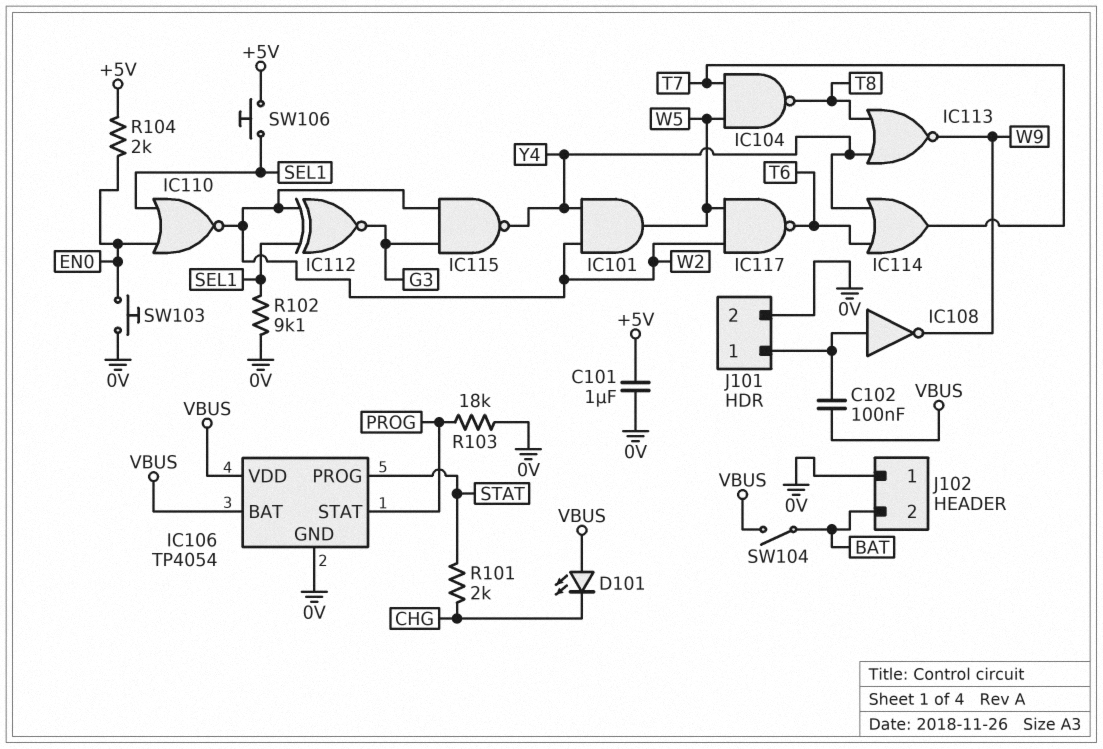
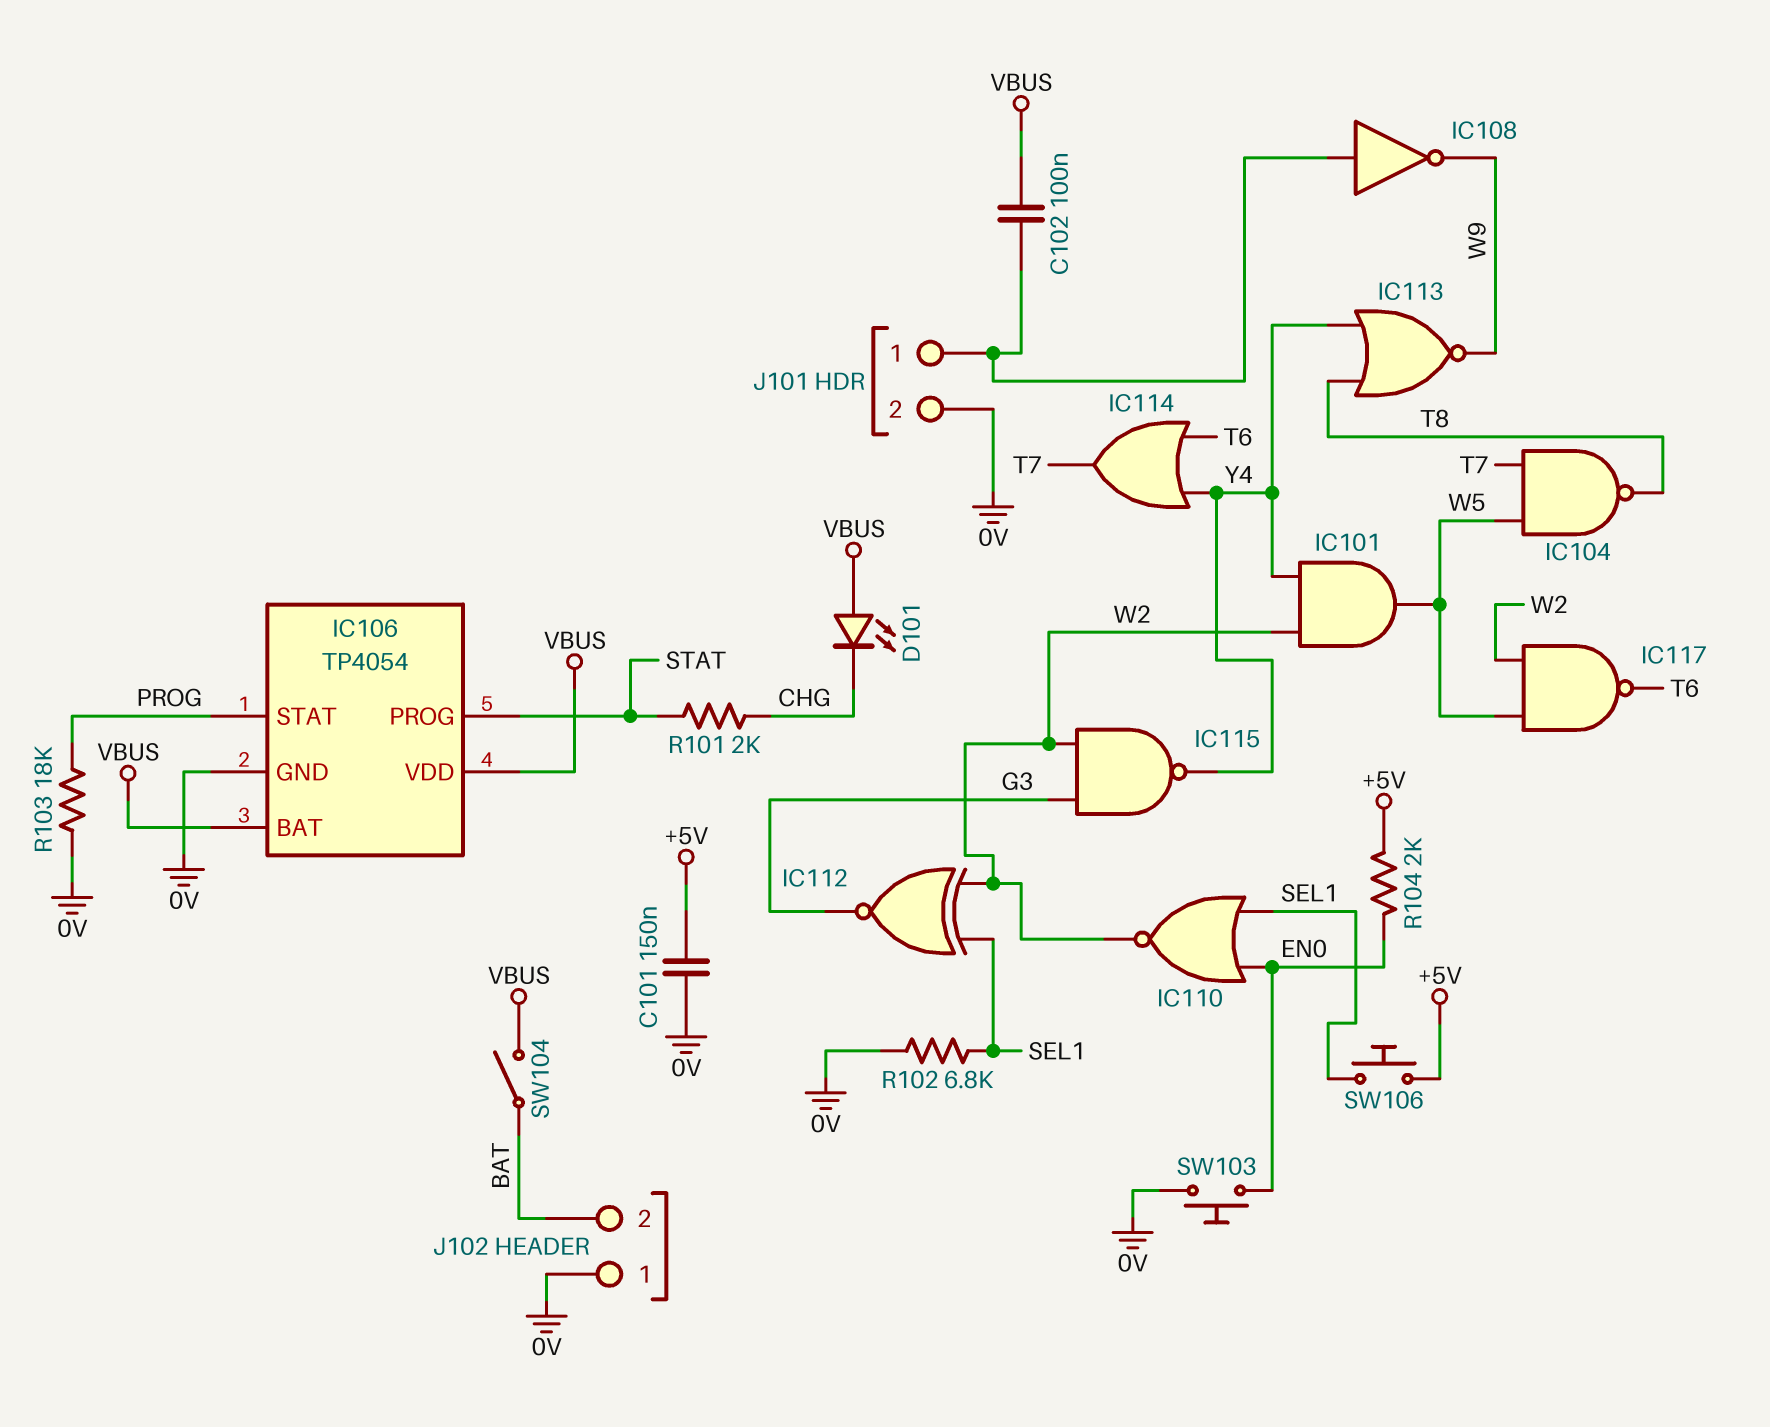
C101: 1uF (+5V, 0V) -> 150nF (+5V, 0V)
R102: 9.1k (0V, SEL1) -> 6.8k (0V, SEL1)

